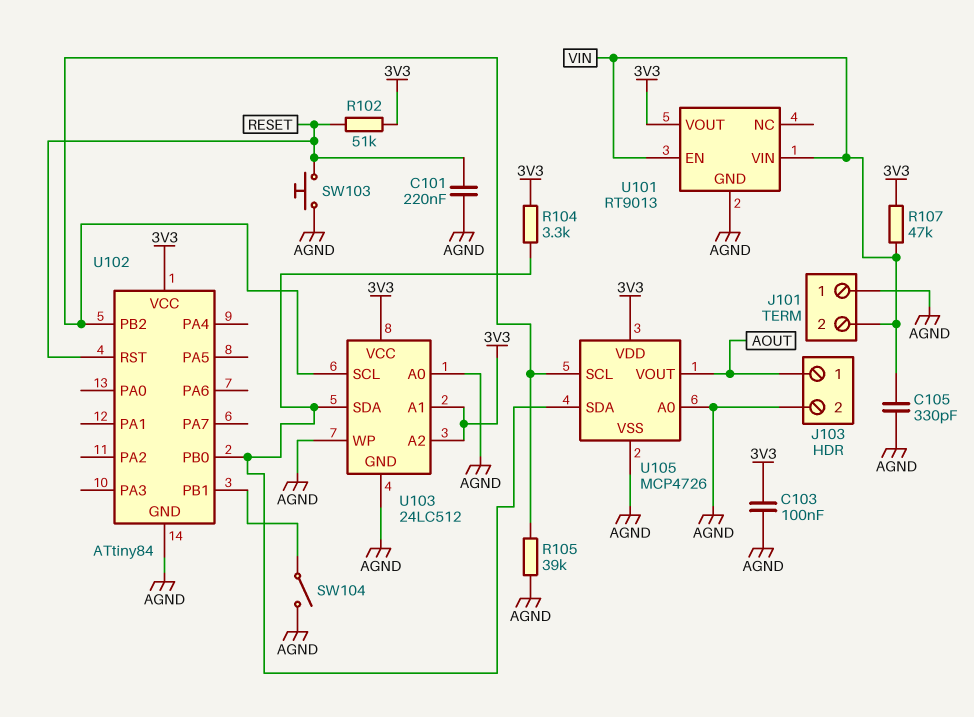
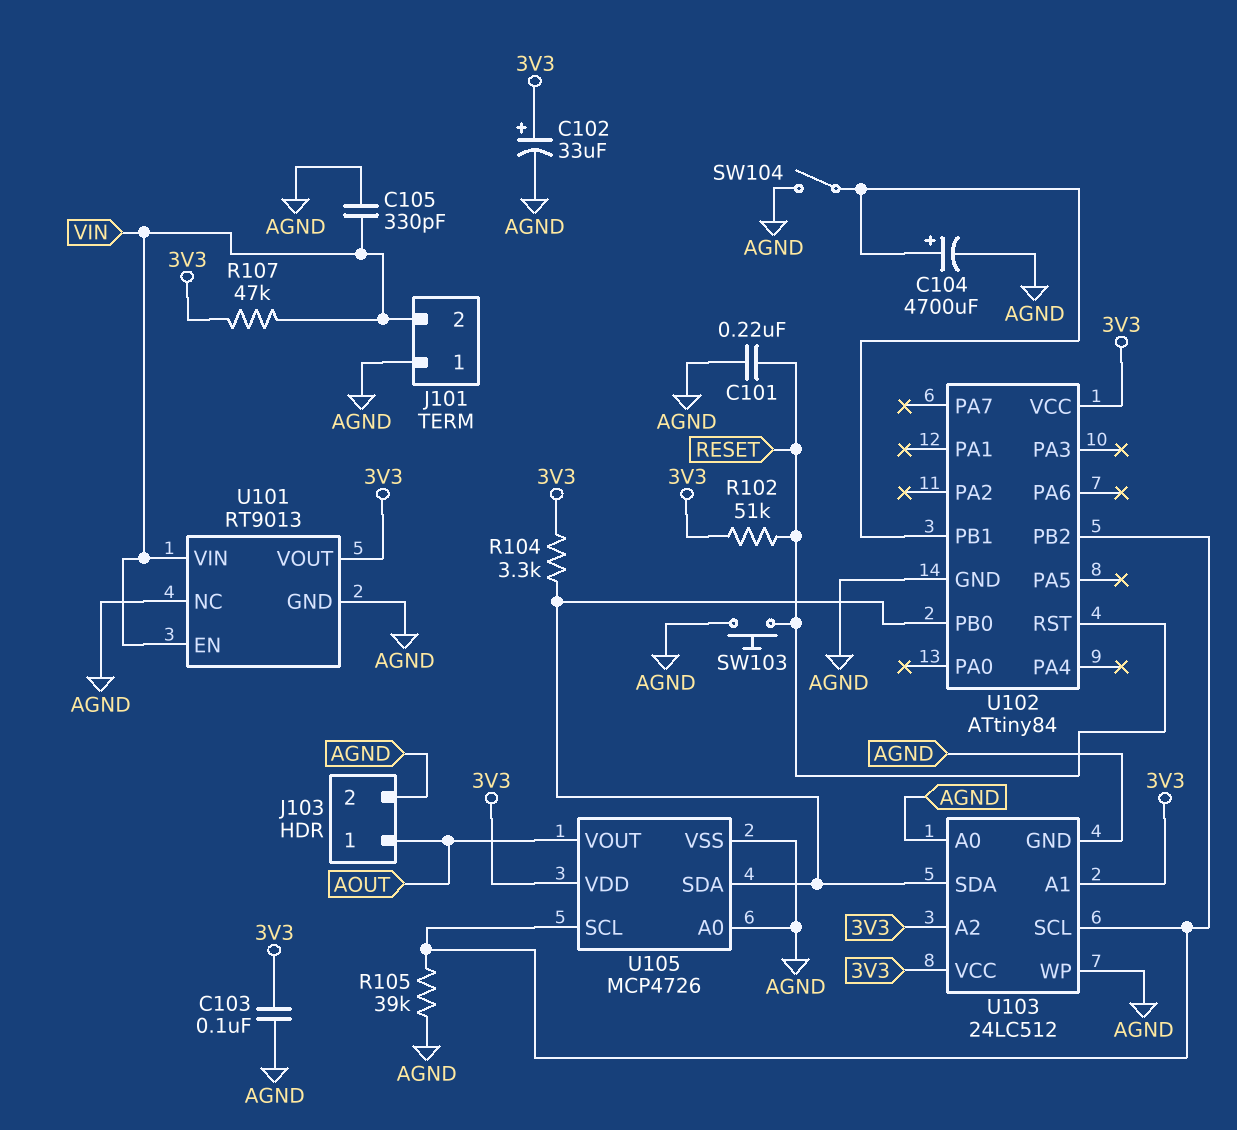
C102: none -> 33uF (plus 3V3, minus AGND)
C104: none -> 4700uF (plus U102/PB1, minus AGND)
U101 pin NC: none -> AGND

